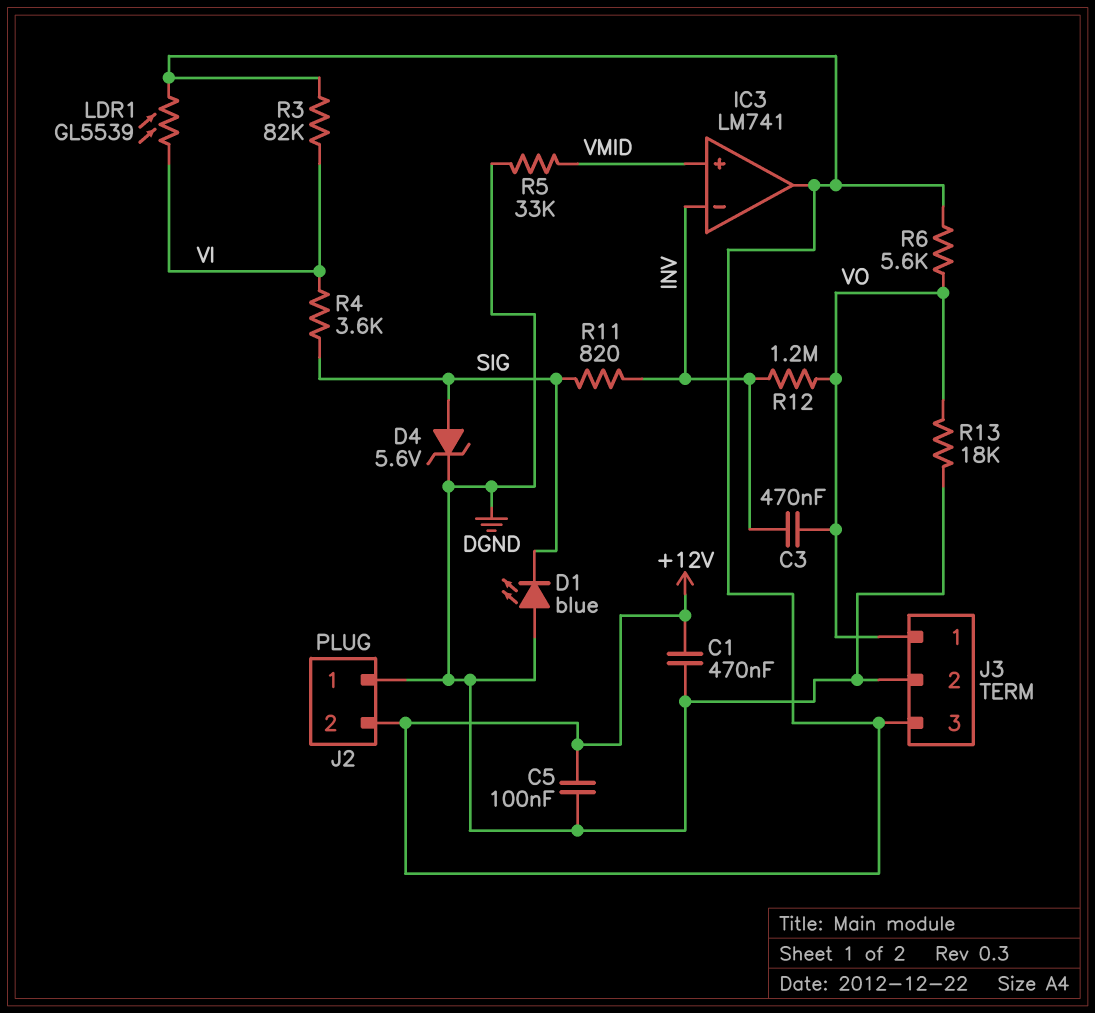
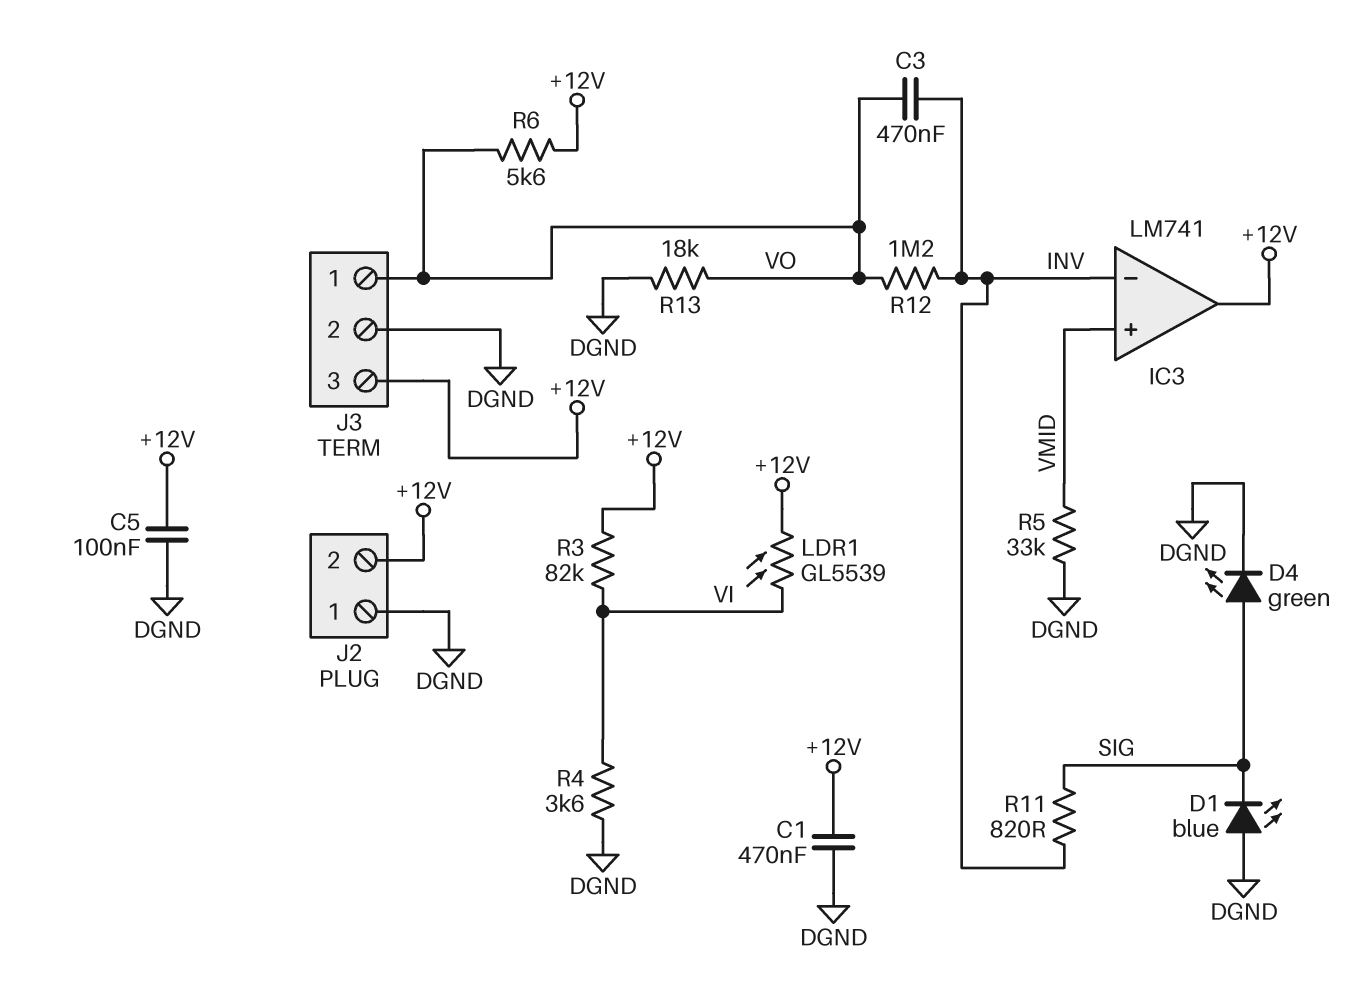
D4: zener 5.6V (A SIG, K DGND) -> LED green (A SIG, K DGND)
R4: 3.6k (SIG, VI) -> 3.6k (DGND, VI)

